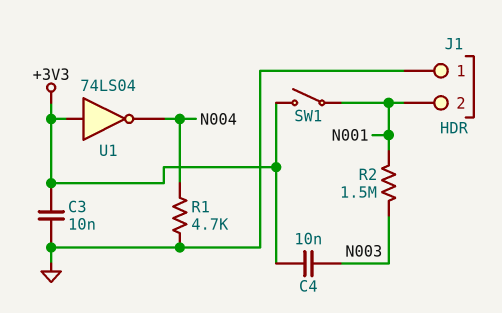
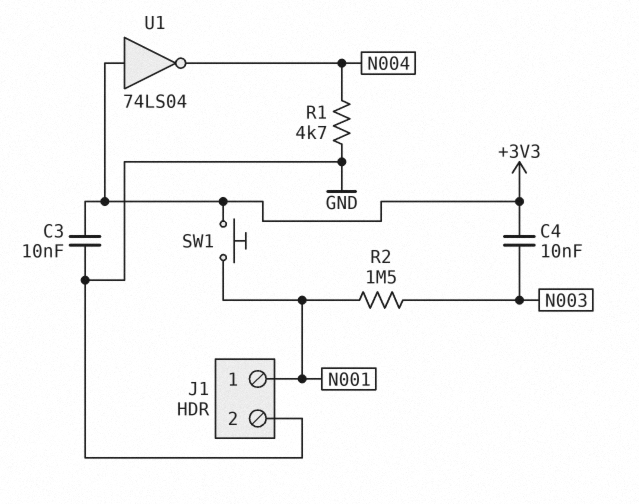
J1 pin 1: GND -> N001
J1 pin 2: N001 -> GND
SW1: switch (+3V3, N001) -> button (+3V3, N001)

